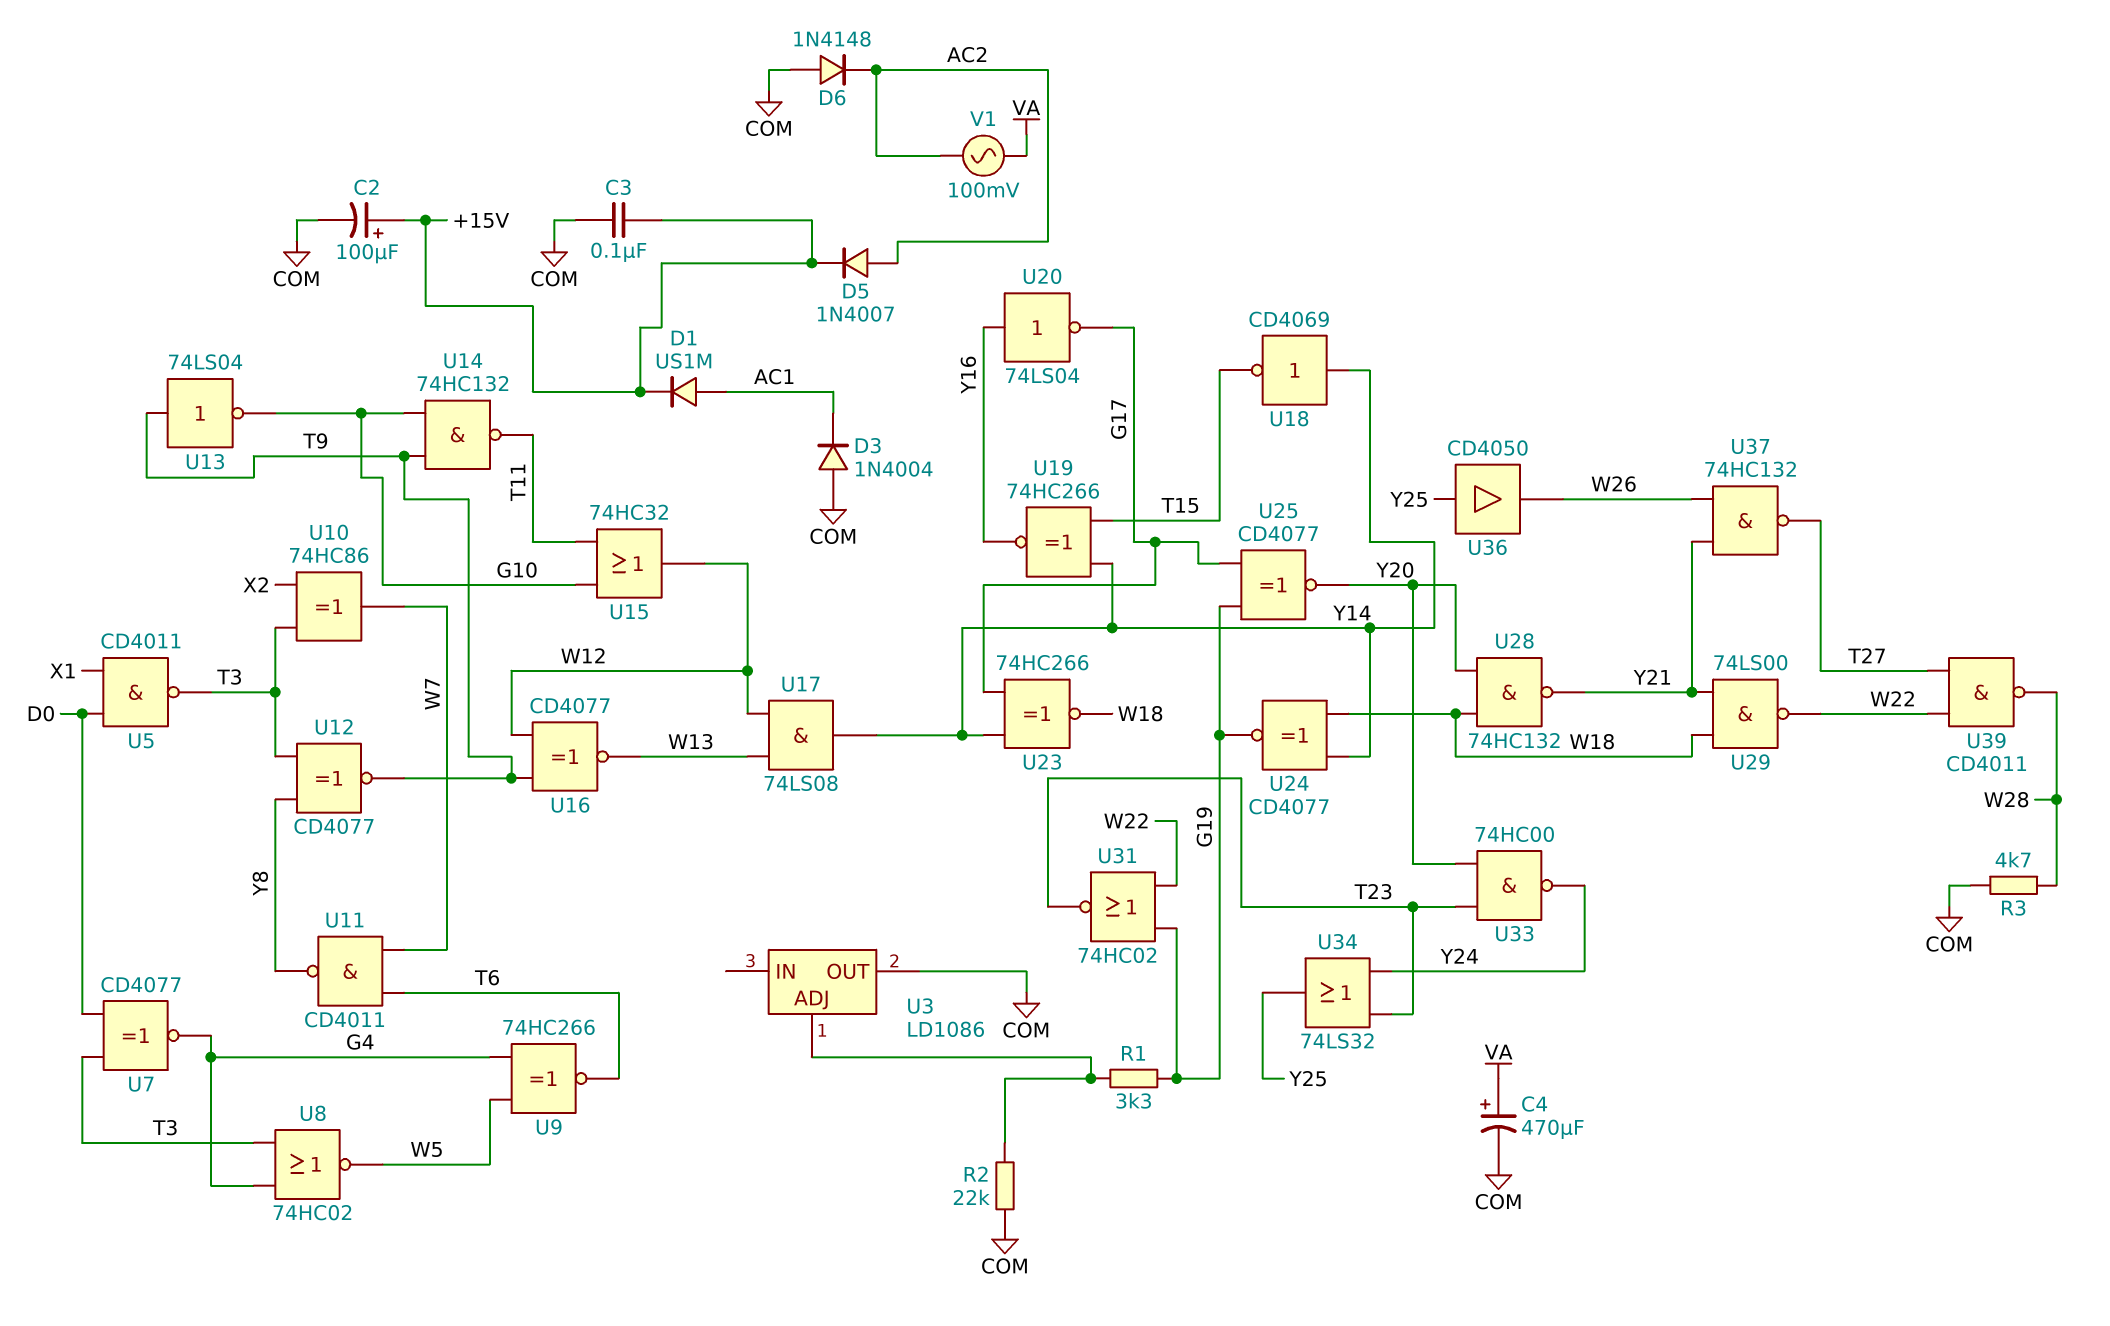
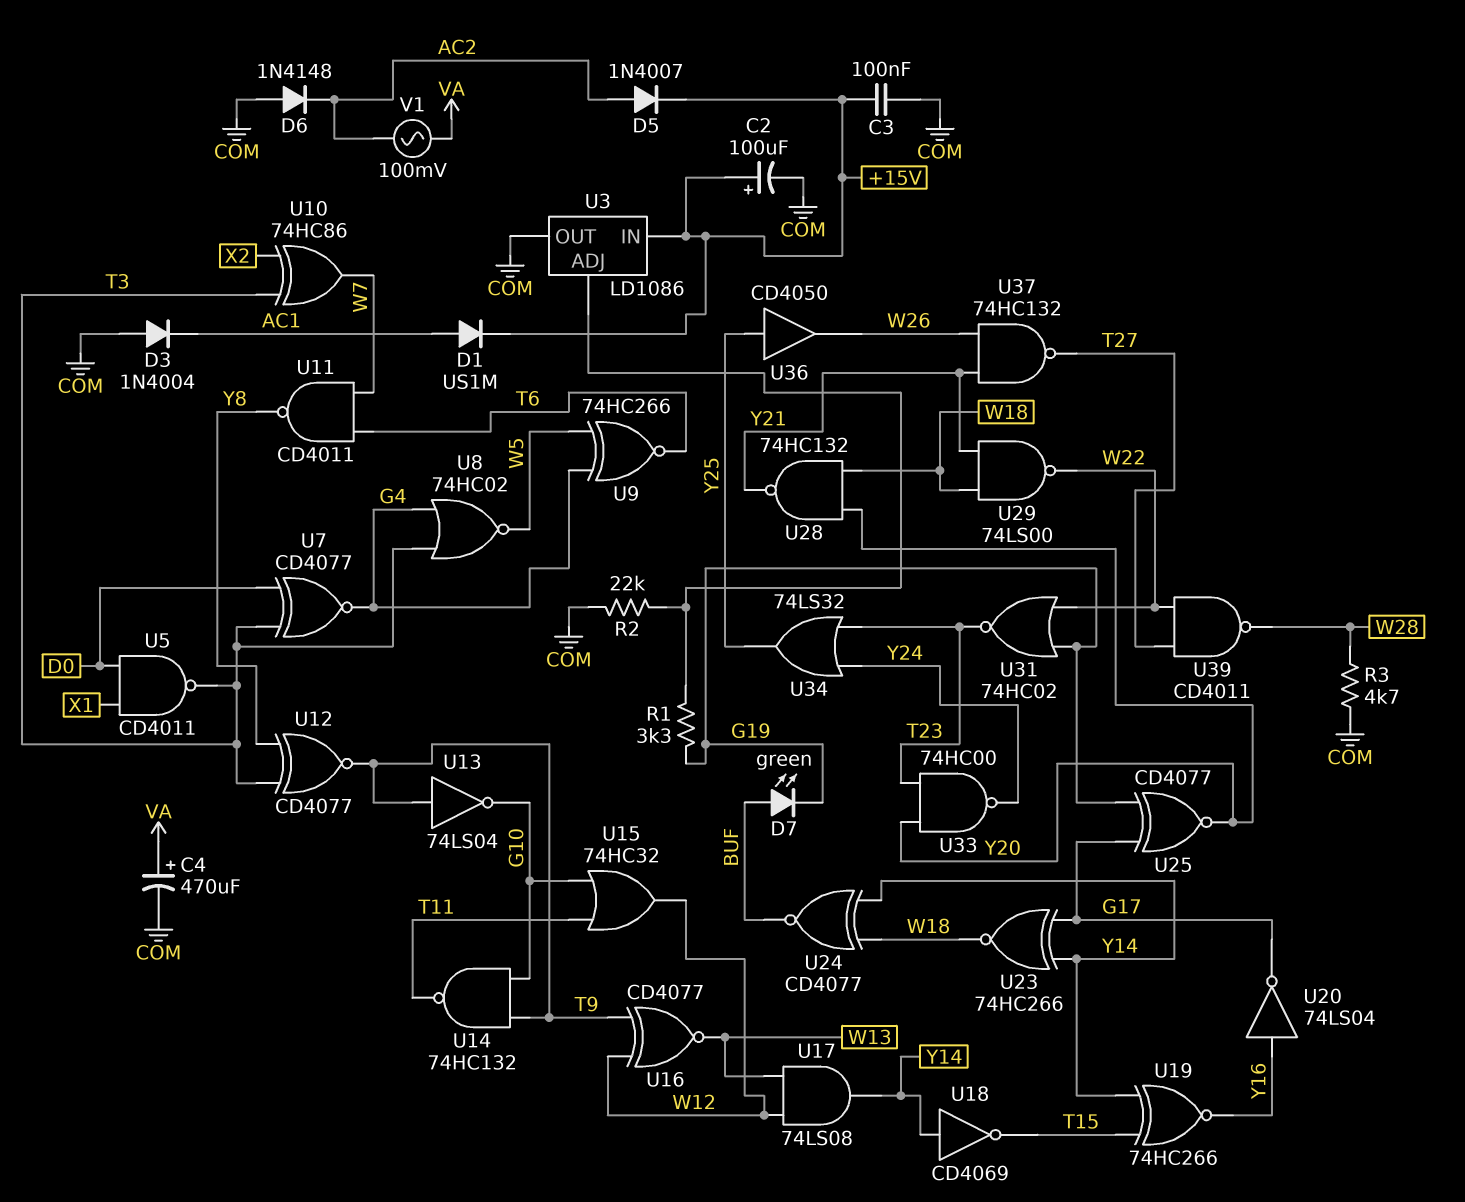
D7: none -> LED green (A BUF, K G19)
U3 pin IN: none -> +15V
U24: XNOR CD4077 (in W18, in Y14, out G19) -> XNOR CD4077 (in W18, in Y14, out BUF)

